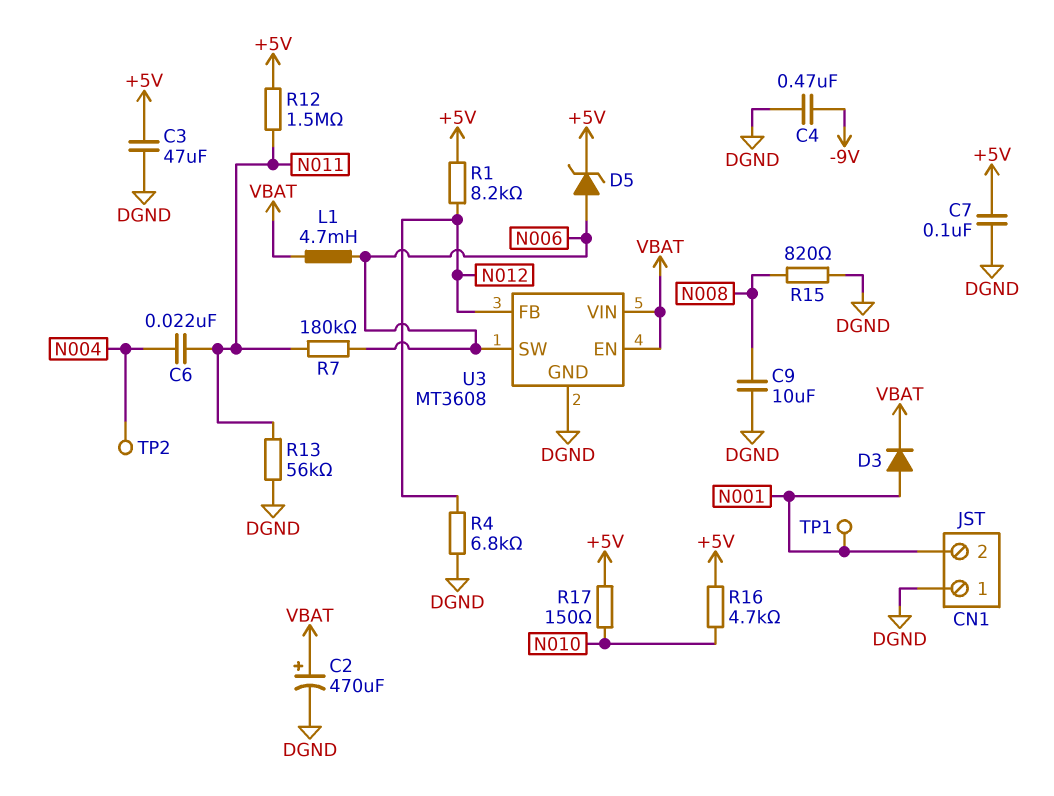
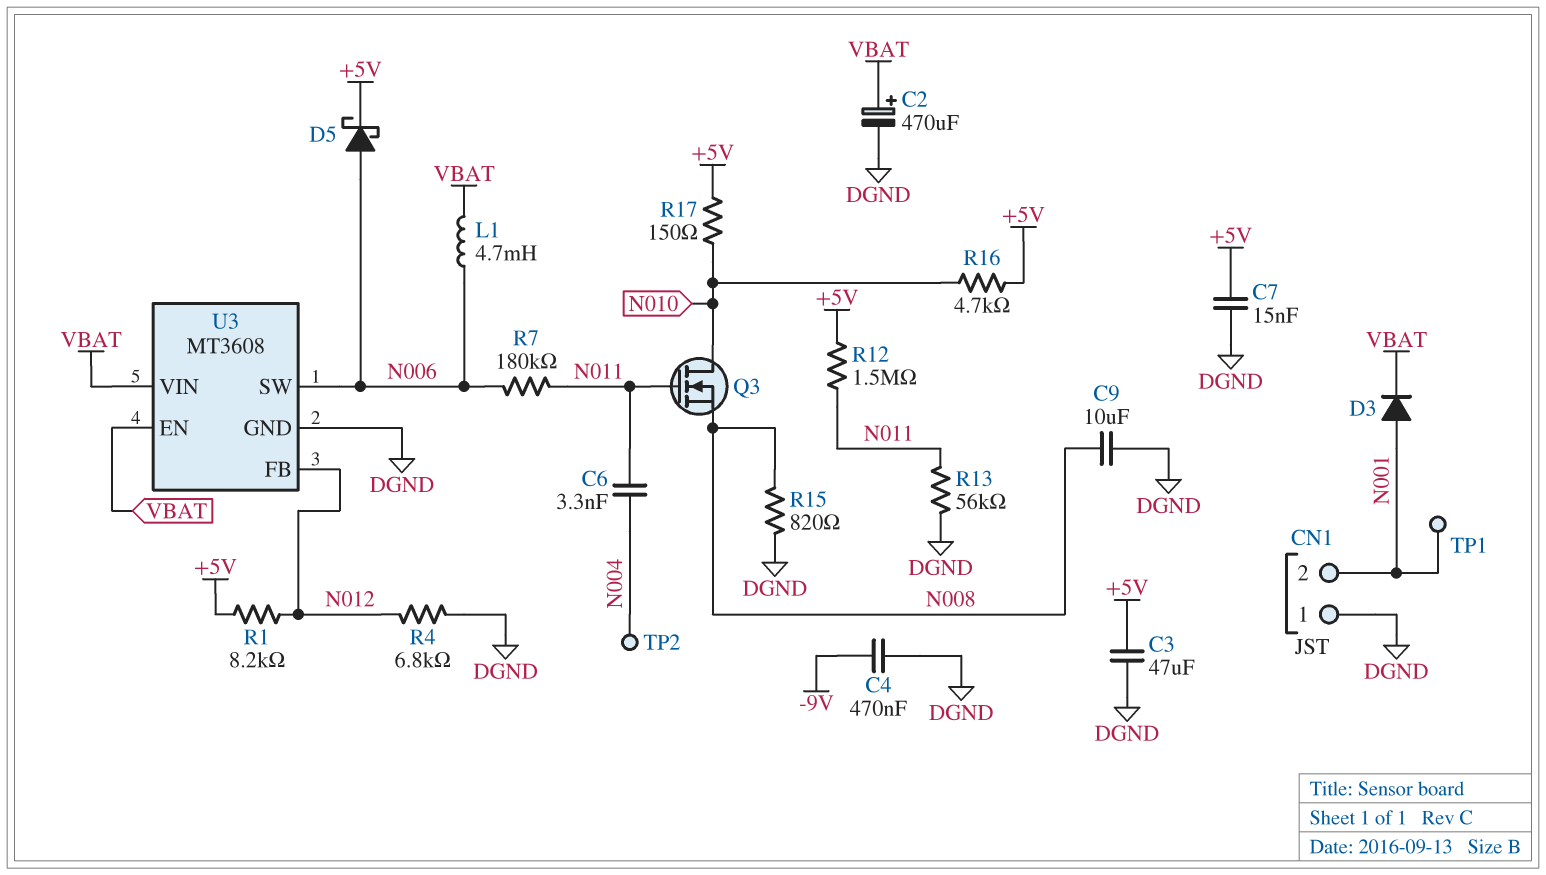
C6: 22nF (N004, N011) -> 3.3nF (N004, N011)
C7: 100nF (+5V, DGND) -> 15nF (+5V, DGND)
D5: zener (A N006, K +5V) -> schottky (A N006, K +5V)
Q3: none -> NMOS (G N011, D N010, S N008)

